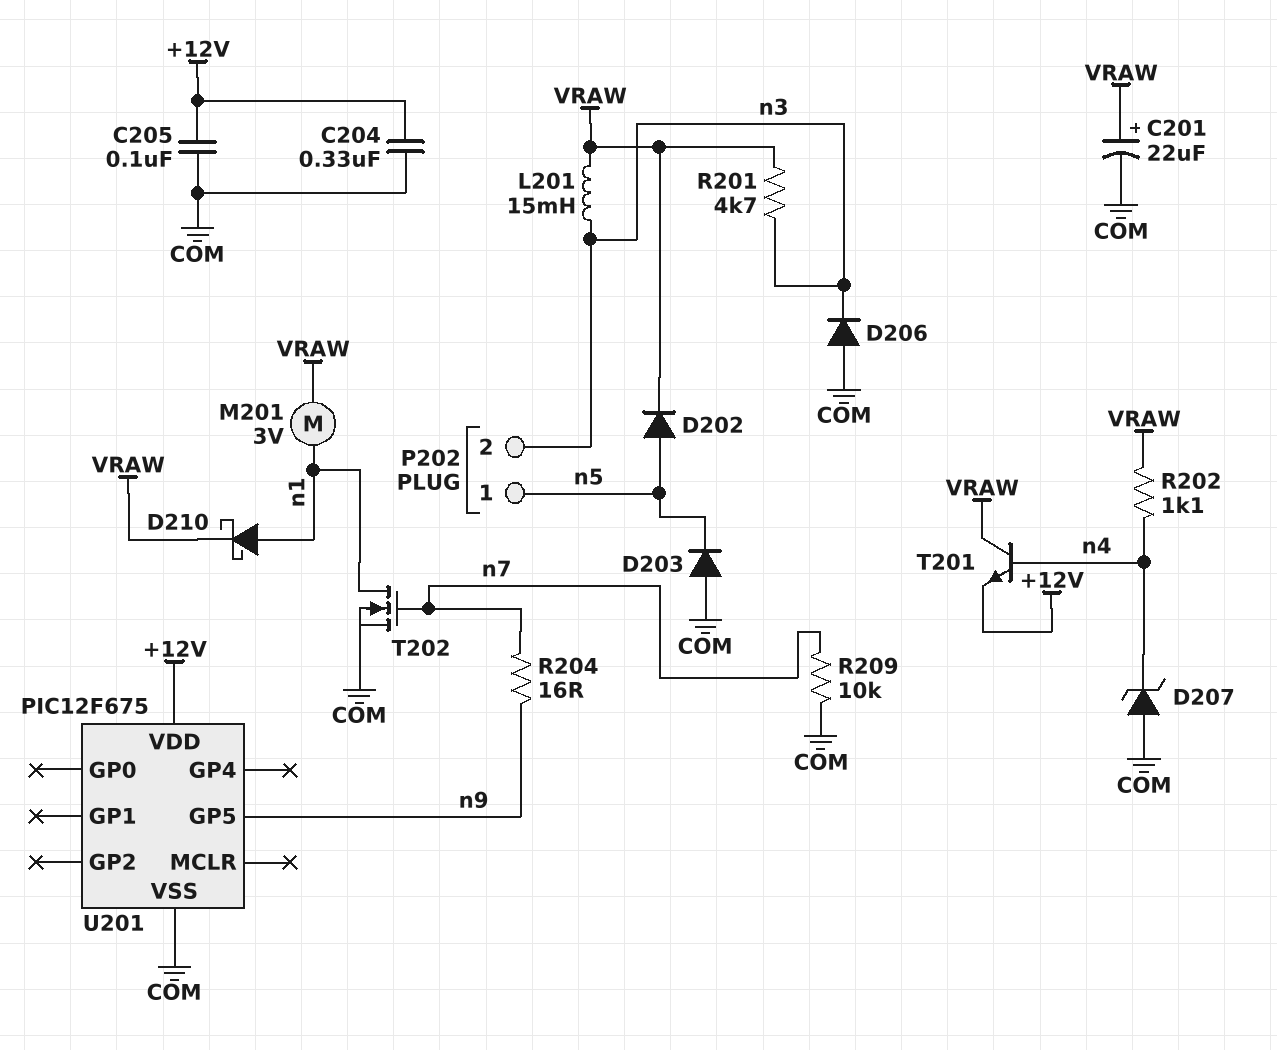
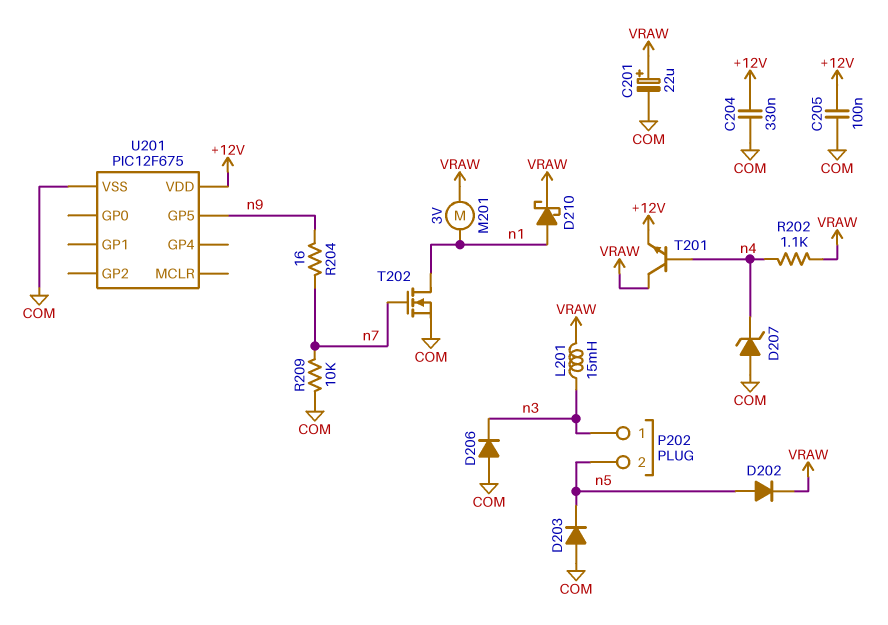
P202 pin 1: n5 -> n3
P202 pin 2: n3 -> n5
R201: 4.7k (VRAW, n3) -> none

